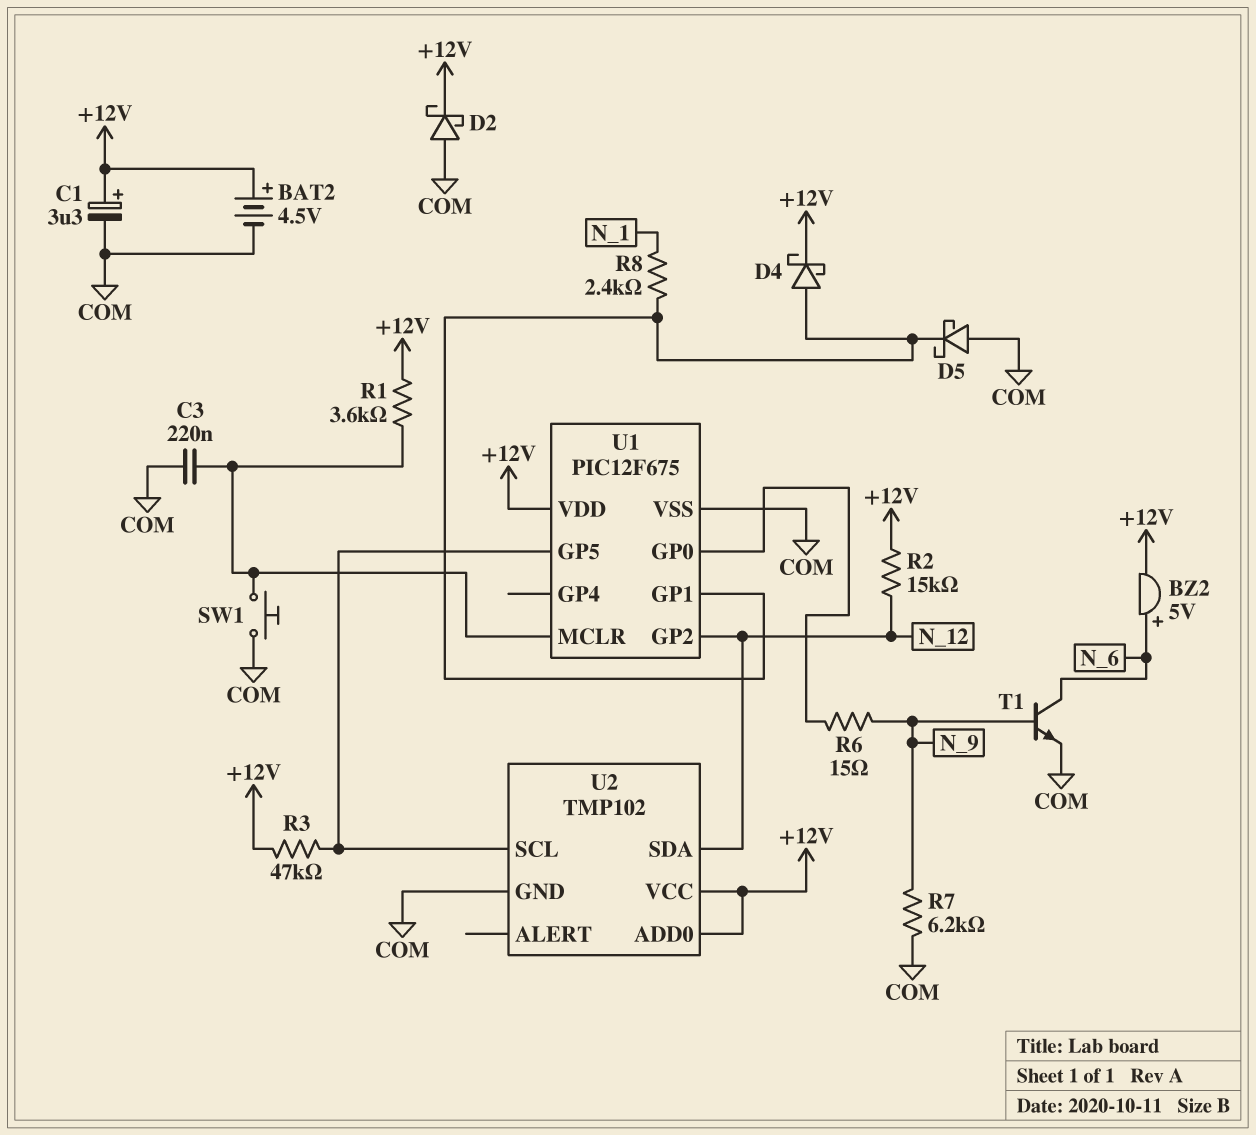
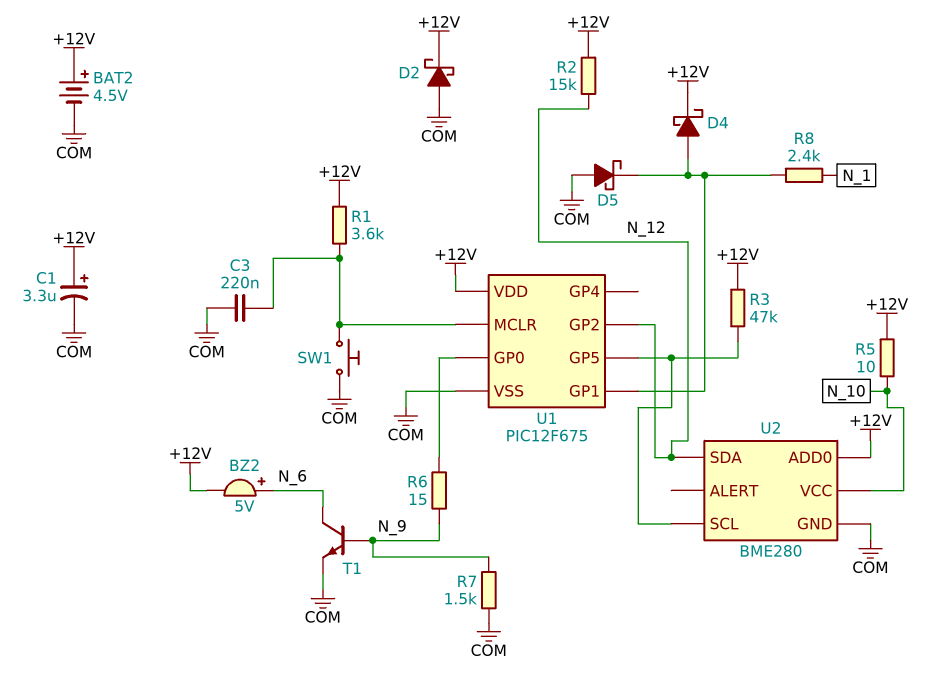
R5: none -> 10 (+12V, N_10)
R7: 6.2k (COM, N_9) -> 1.5k (COM, N_9)
U2: TMP102 -> BME280
U2 pin VCC: +12V -> N_10

